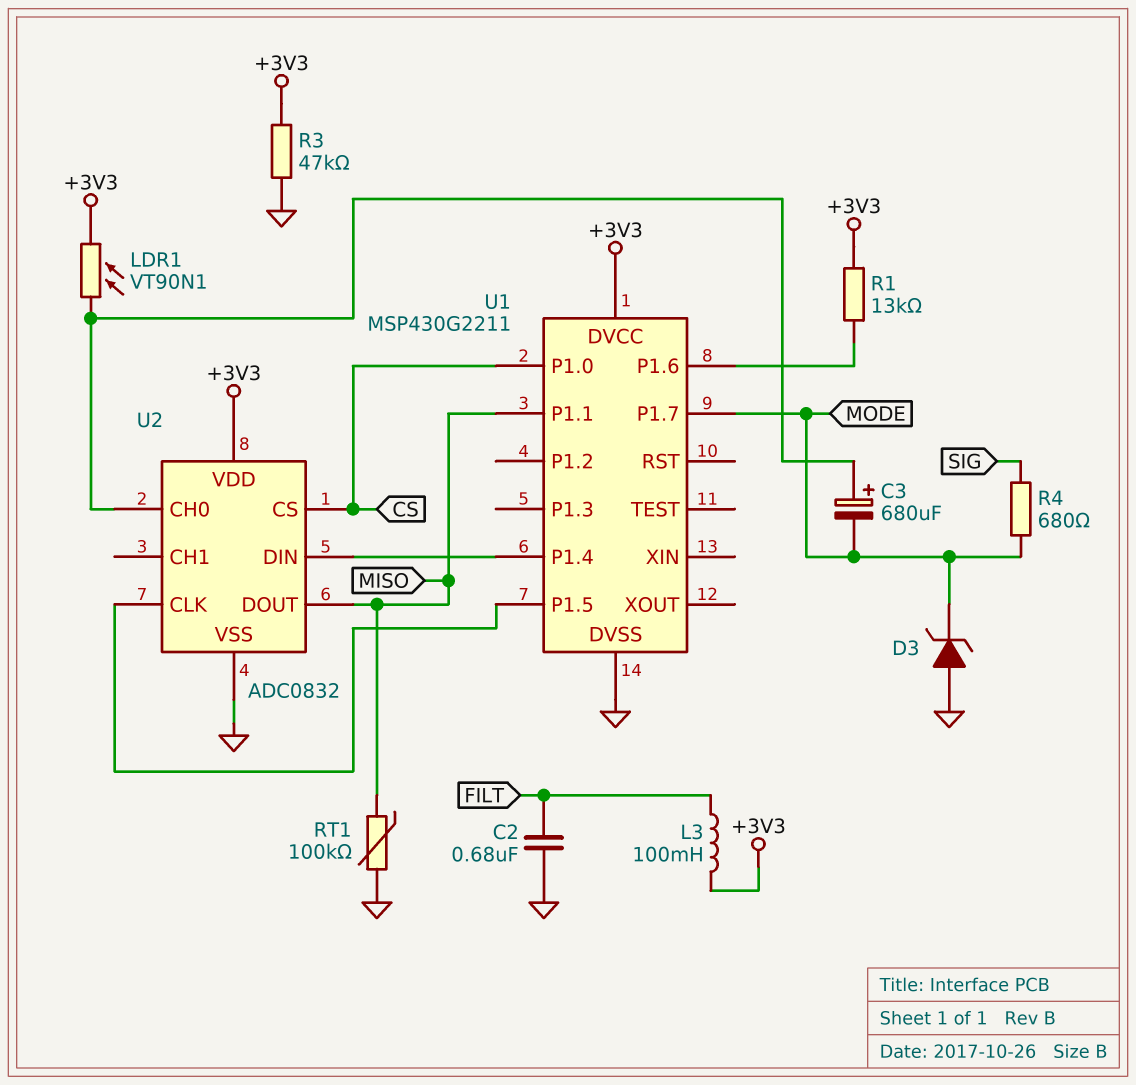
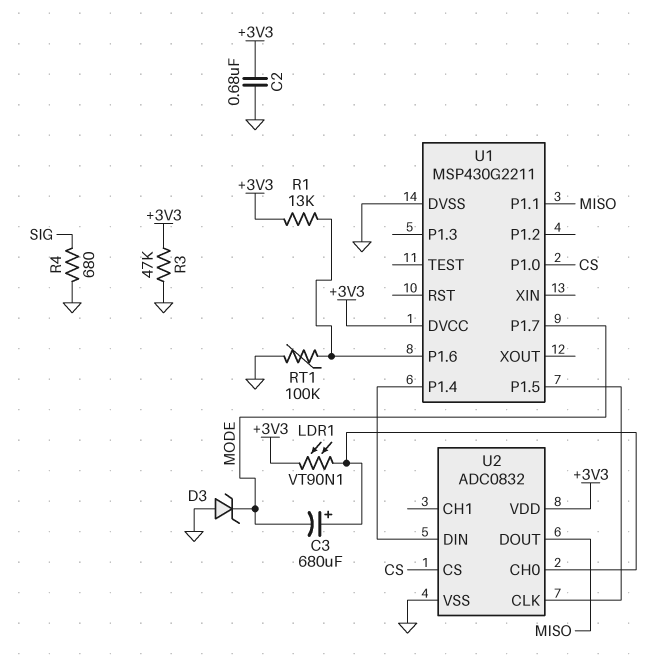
C2: 680nF (FILT, GND) -> 680nF (+3V3, GND)
L3: 100mH (+3V3, FILT) -> none
R4: 680 (MODE, SIG) -> 680 (GND, SIG)
RT1: 100k (GND, MISO) -> 100k (GND, U1/P1.6)

